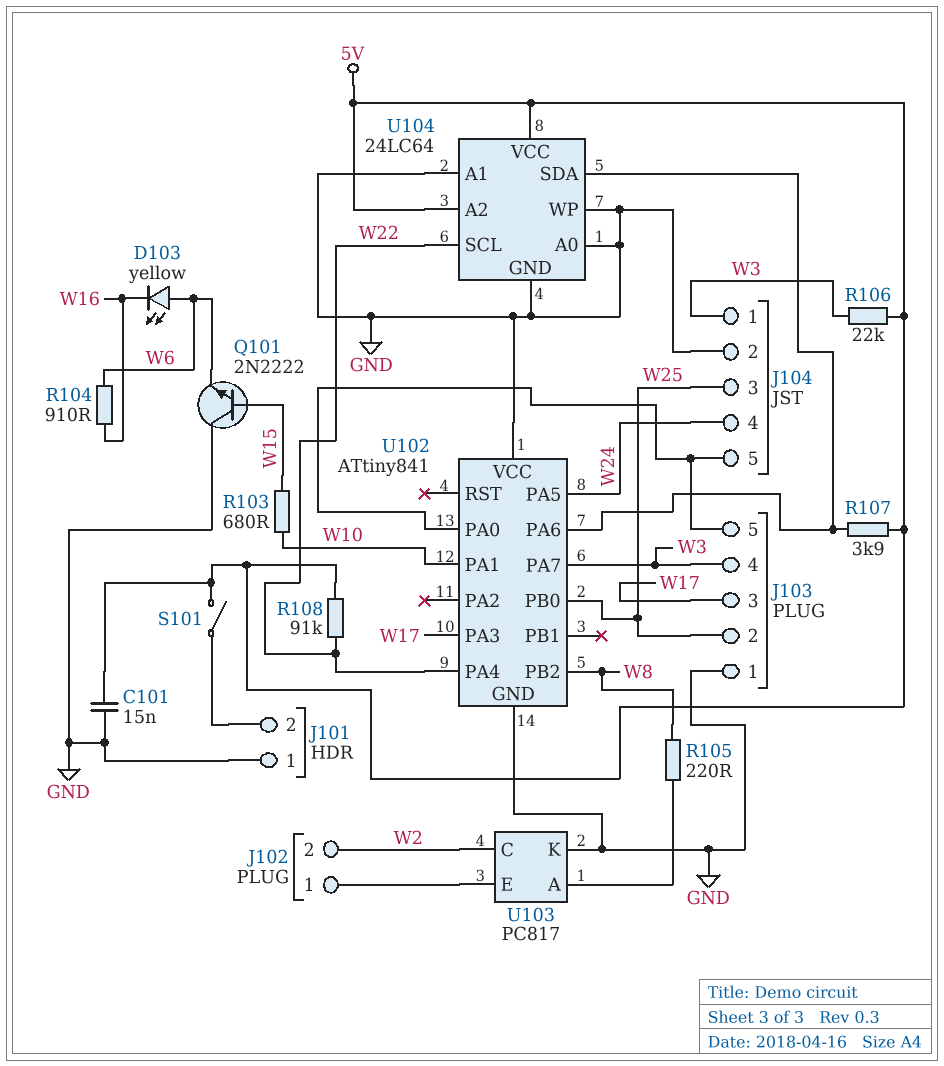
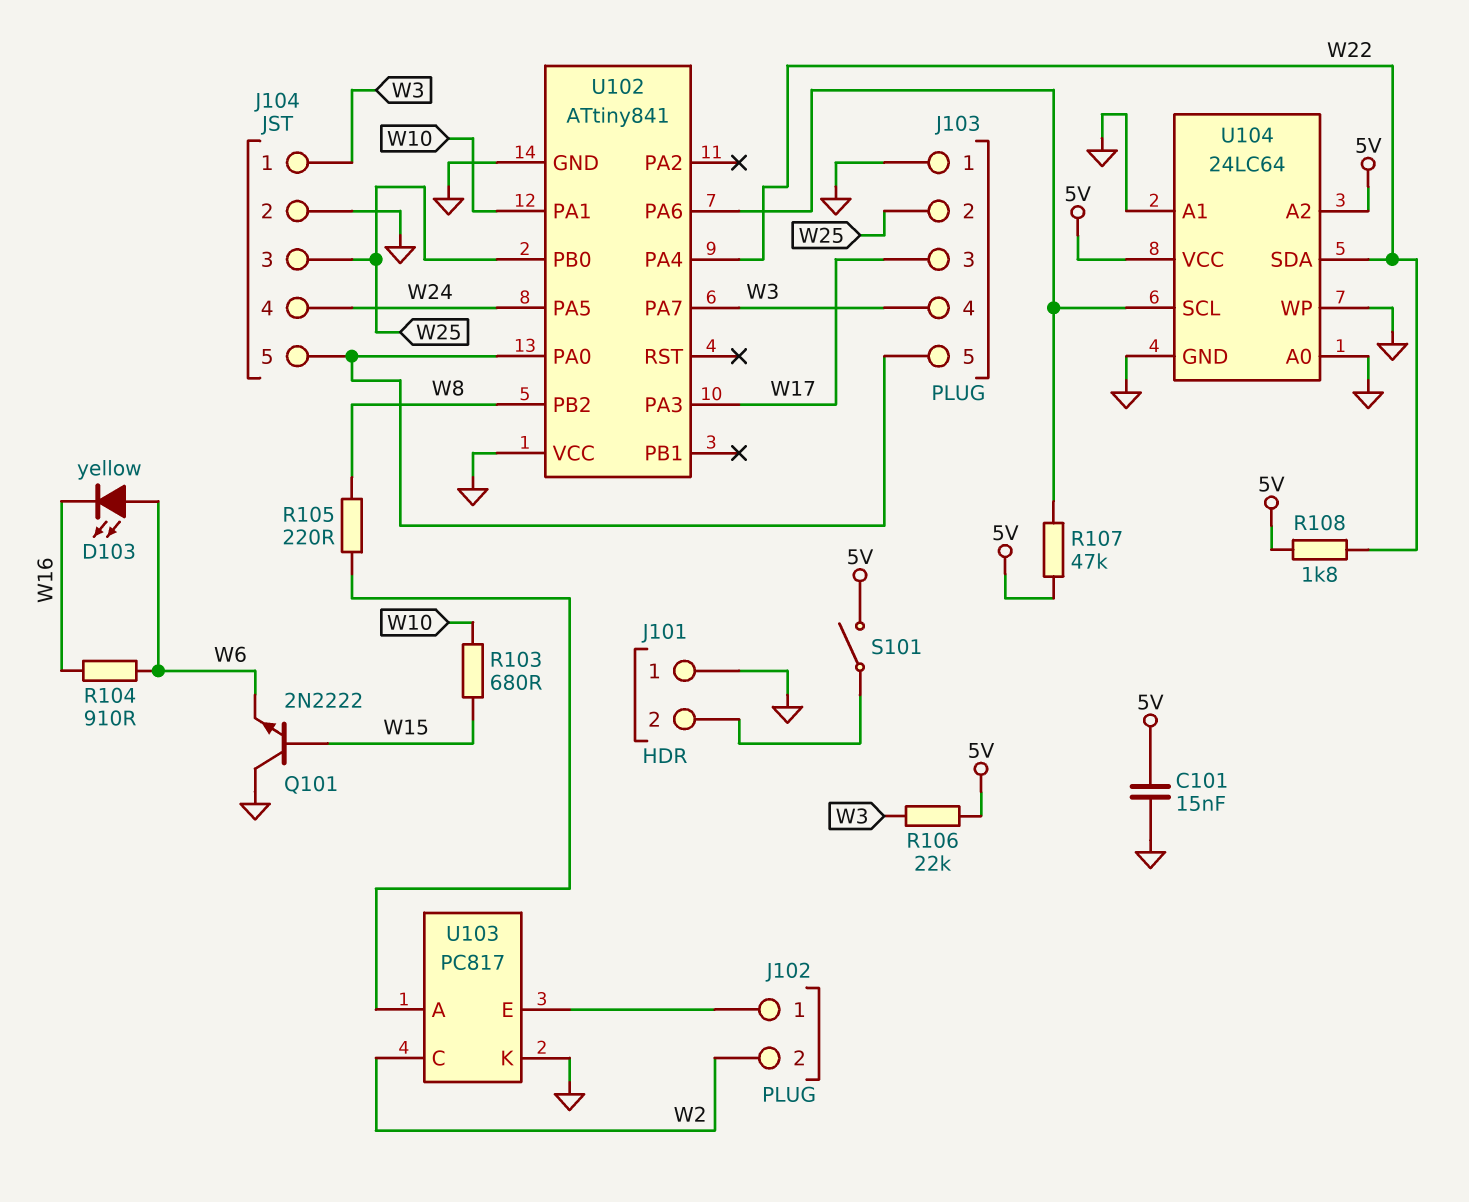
R107: 3.9k (5V, U102/PA6) -> 47k (5V, U102/PA6)
R108: 91k (5V, W22) -> 1.8k (5V, W22)
U104 pin SCL: W22 -> U102/PA6
U104 pin SDA: U102/PA6 -> W22

